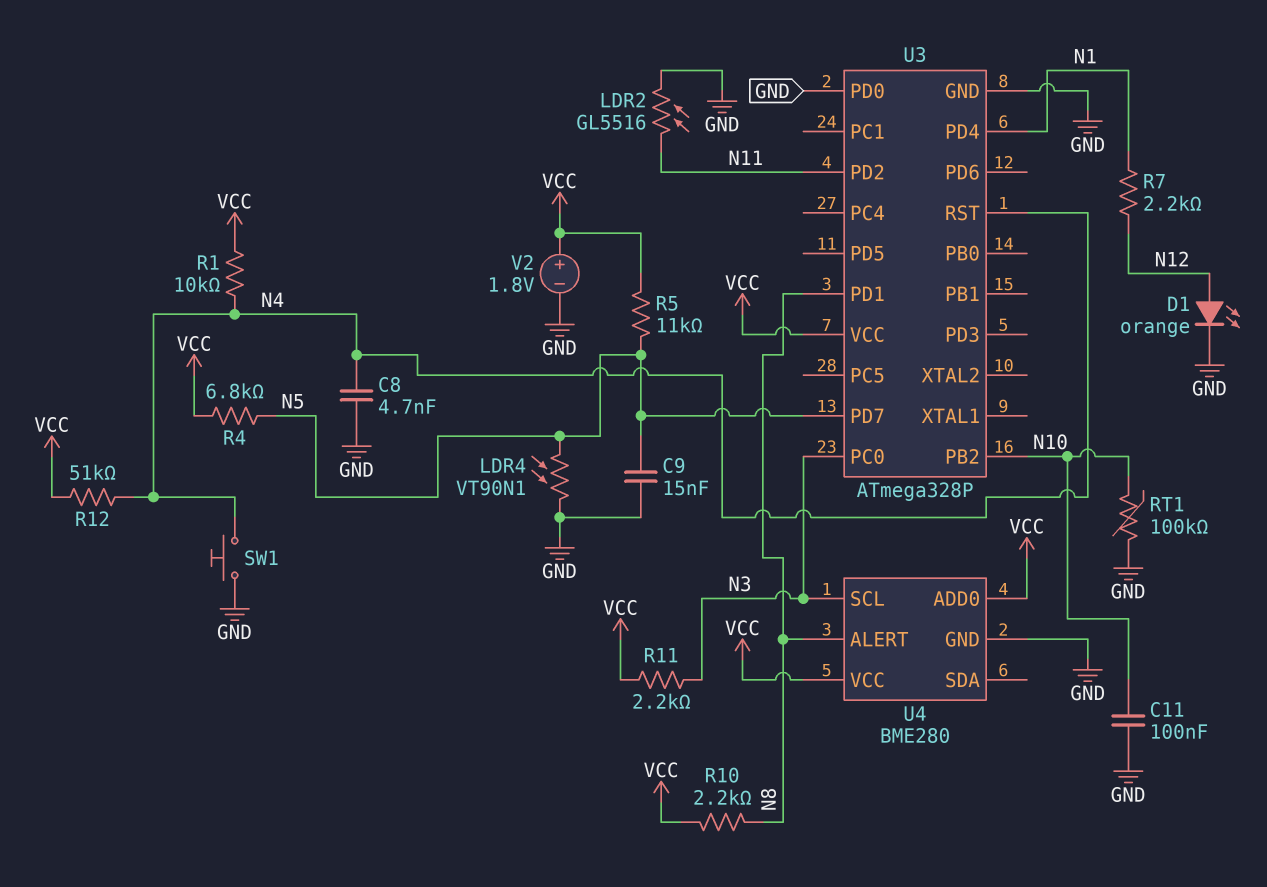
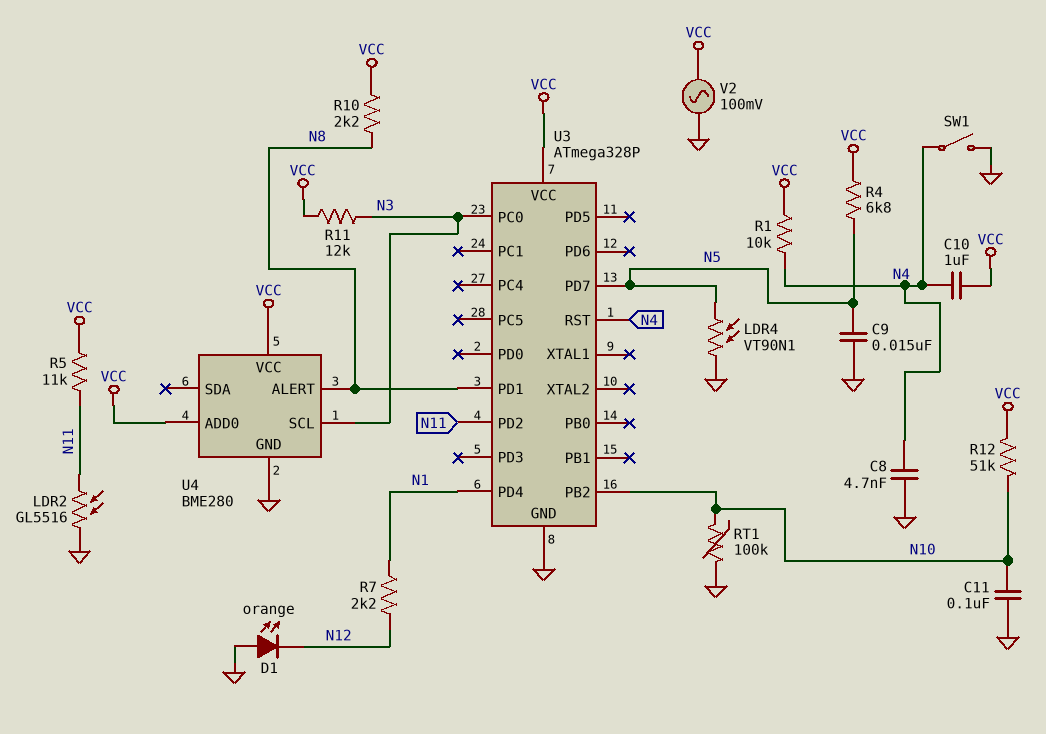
C10: none -> 1uF (N4, VCC)
D1: LED orange (A N12, K GND) -> LED orange (A GND, K N12)
R5: 11k (N5, VCC) -> 11k (N11, VCC)
R11: 2.2k (N3, VCC) -> 12k (N3, VCC)
R12: 51k (N4, VCC) -> 51k (N10, VCC)
SW1: button (GND, N4) -> switch (GND, N4)
U3 pin PD0: GND -> none
V2: 1.8V (plus VCC, minus GND) -> AC 100mV (GND, VCC)

